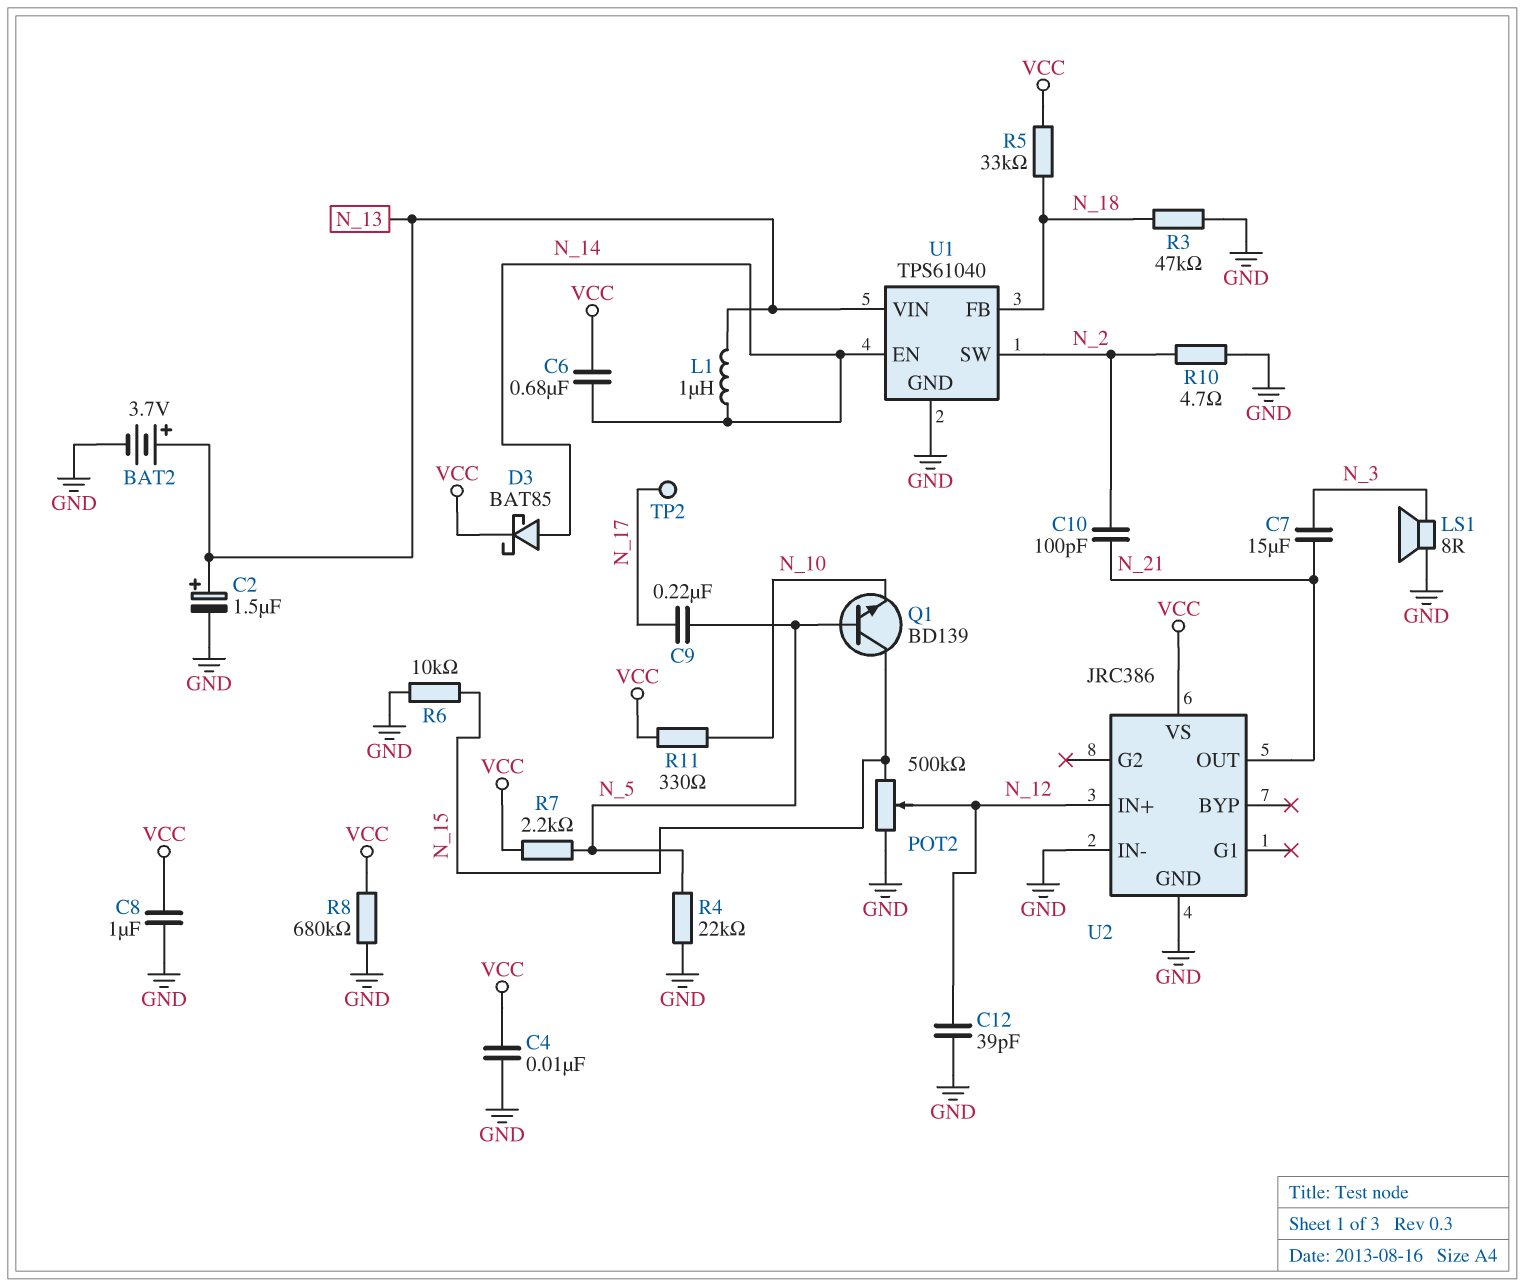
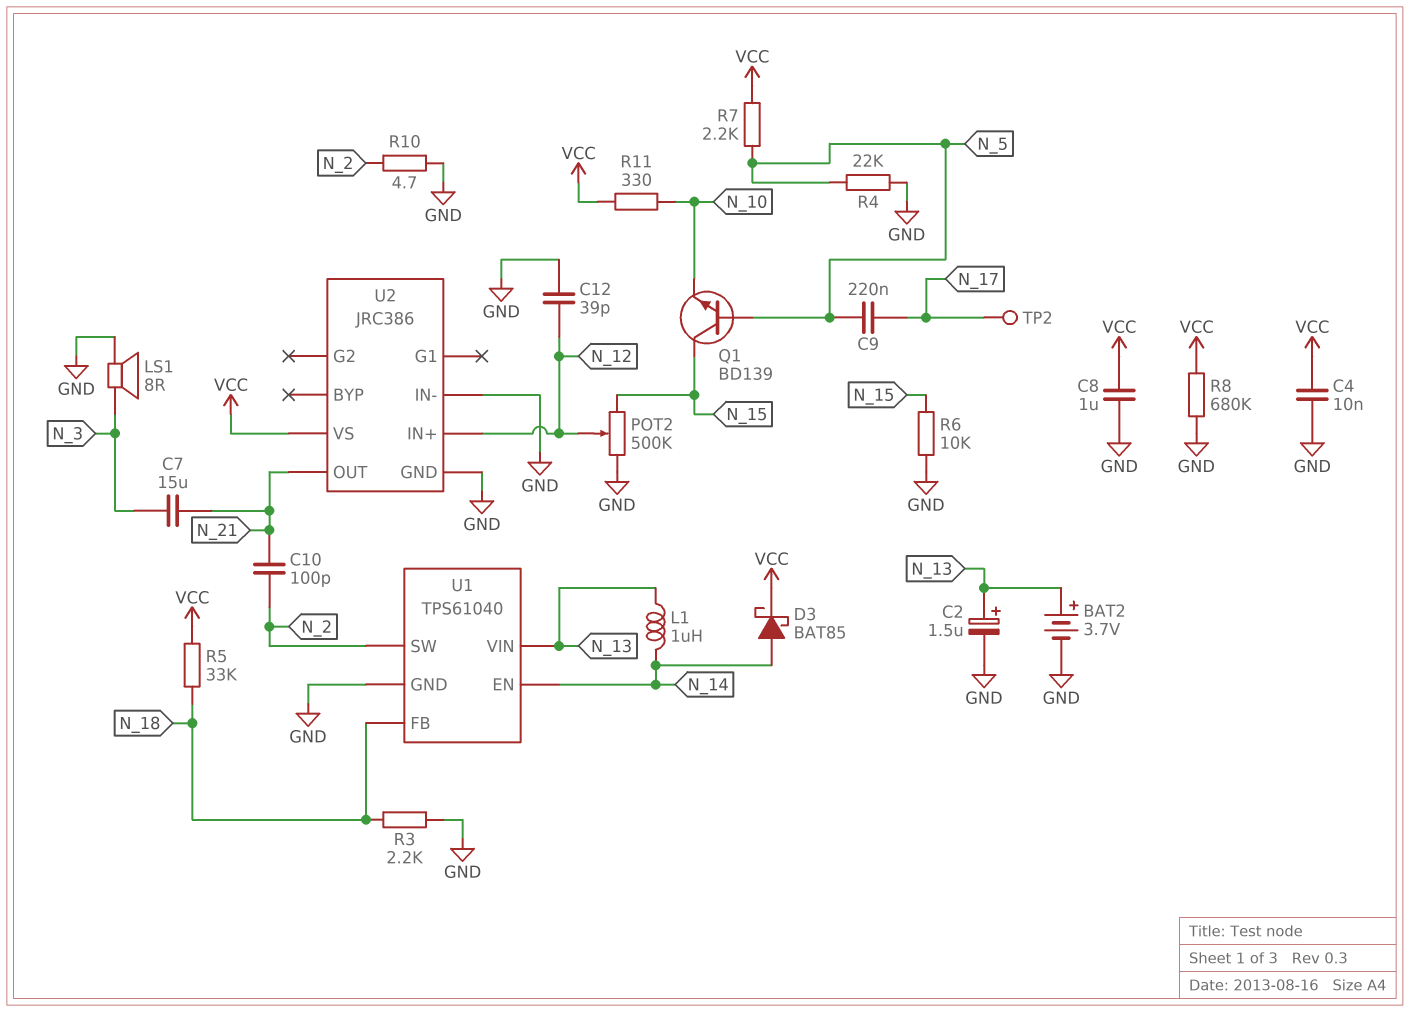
C6: 680nF (N_14, VCC) -> none
R3: 47k (GND, N_18) -> 2.2k (GND, N_18)

